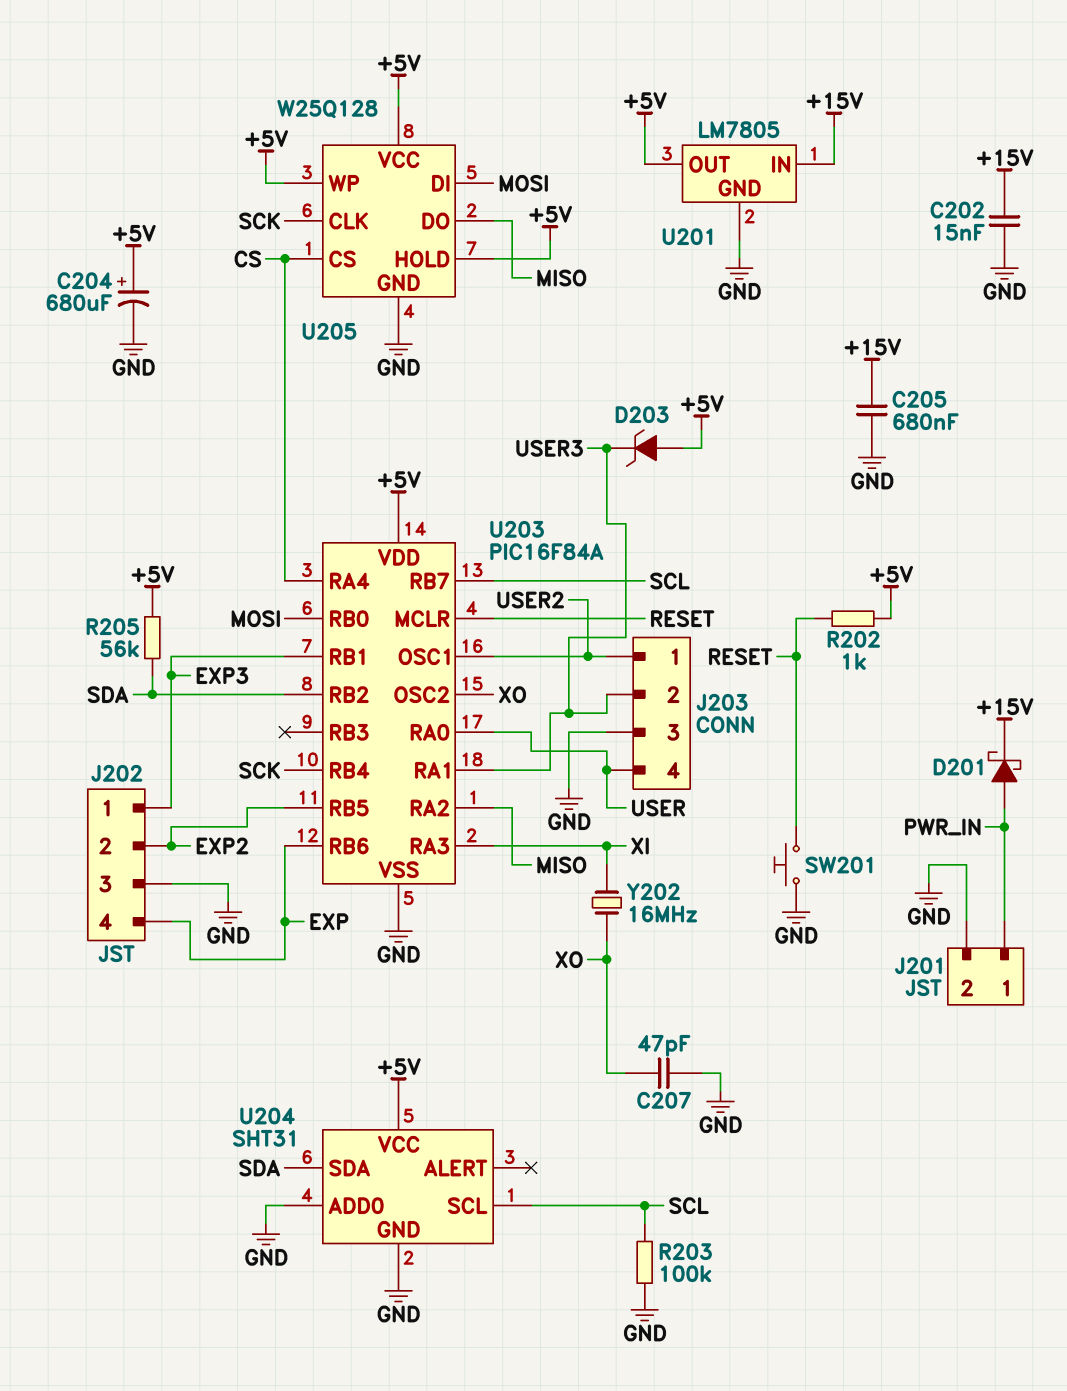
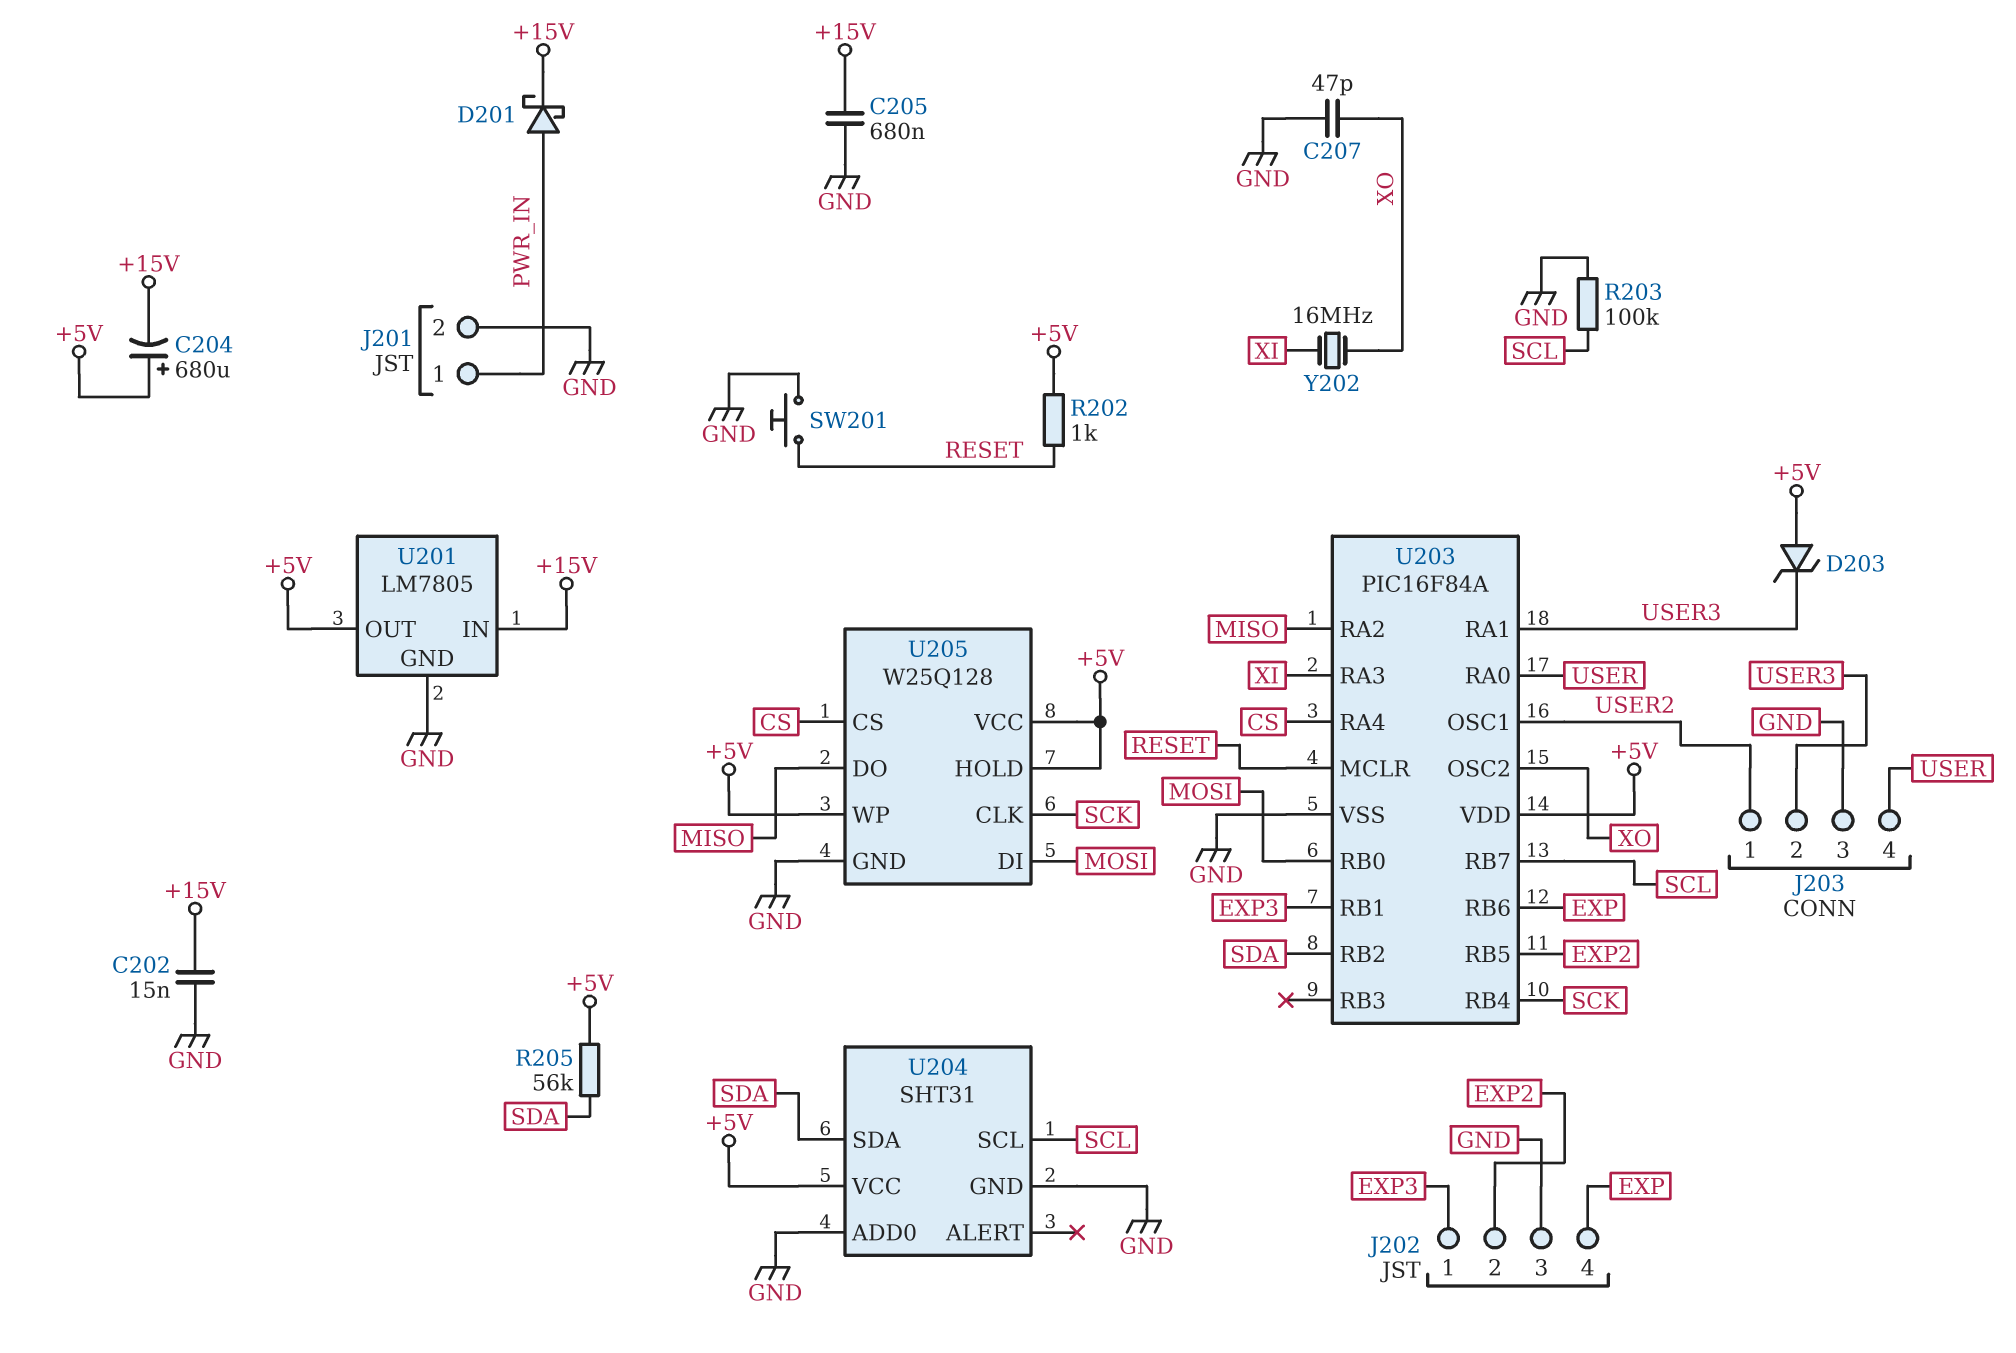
C204: 680uF (plus +5V, minus GND) -> 680uF (plus +5V, minus +15V)

